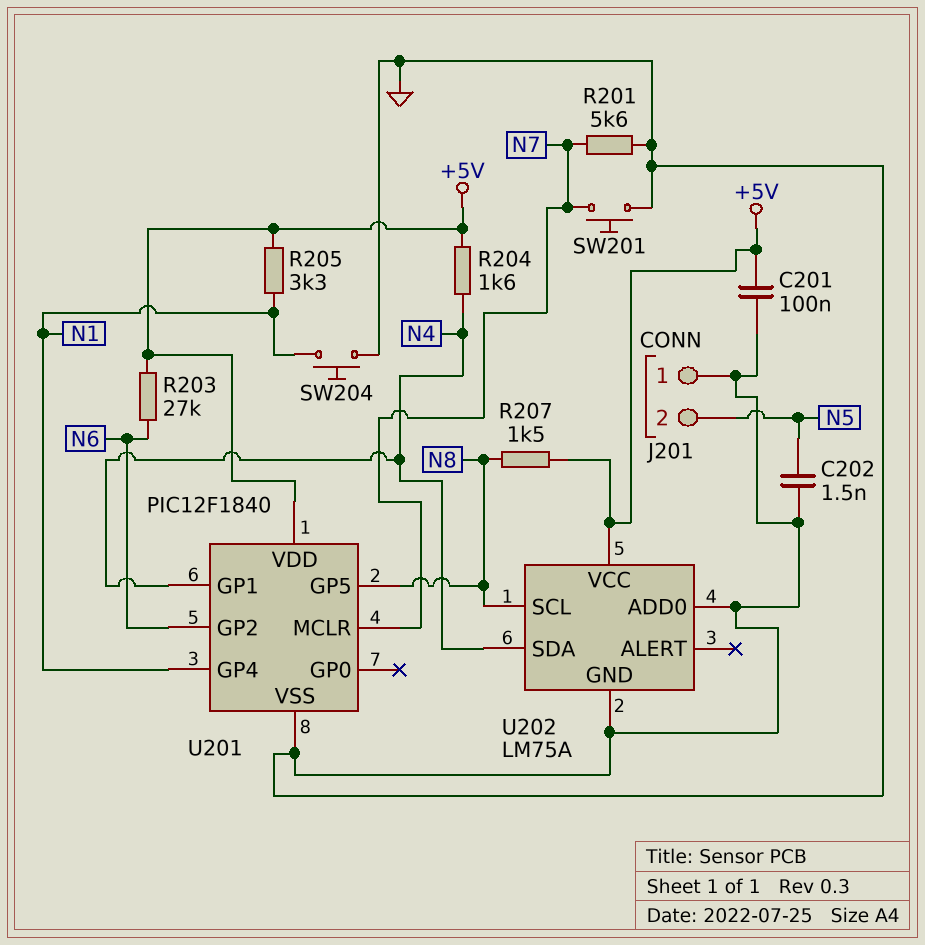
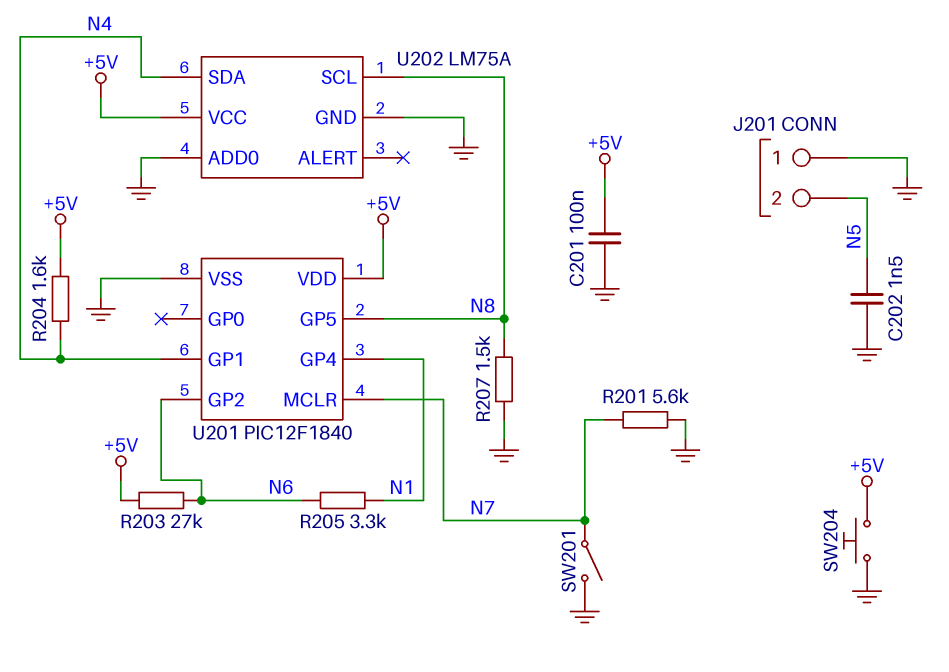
R205: 3.3k (+5V, N1) -> 3.3k (N1, N6)
R207: 1.5k (+5V, N8) -> 1.5k (GND, N8)
SW201: button (GND, N7) -> switch (GND, N7)
SW204: button (GND, N1) -> button (+5V, GND)

